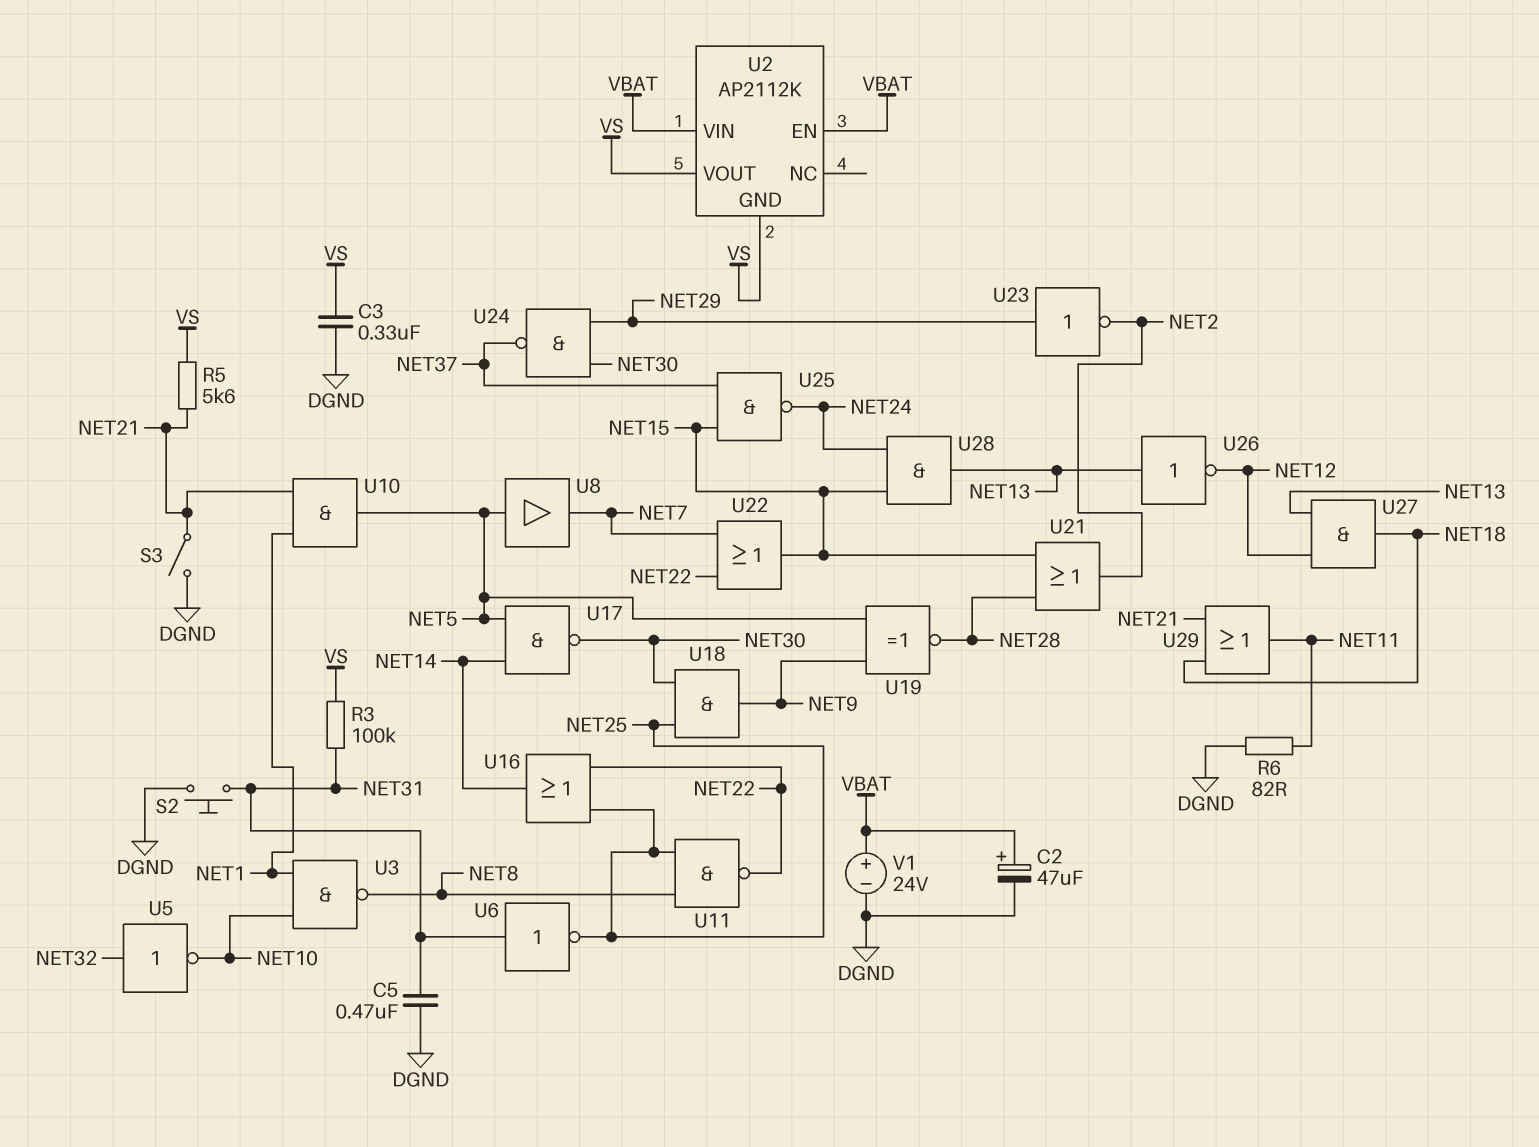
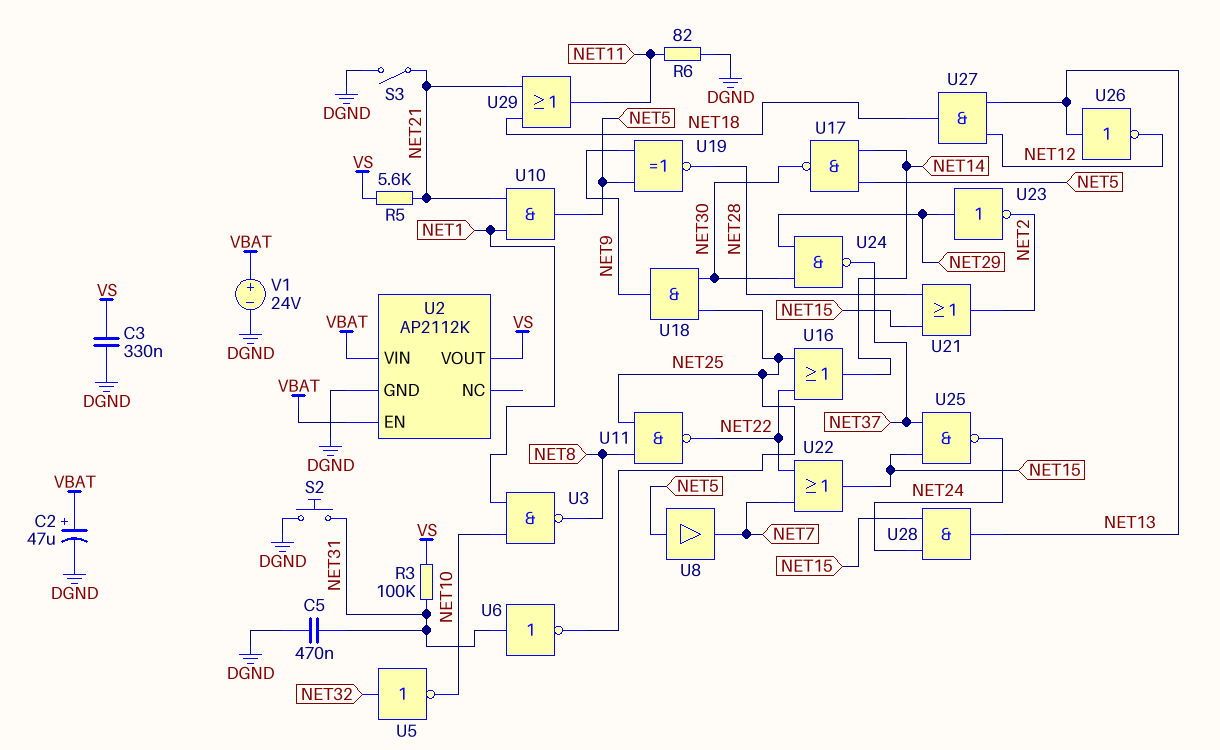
U2 pin GND: VS -> DGND

